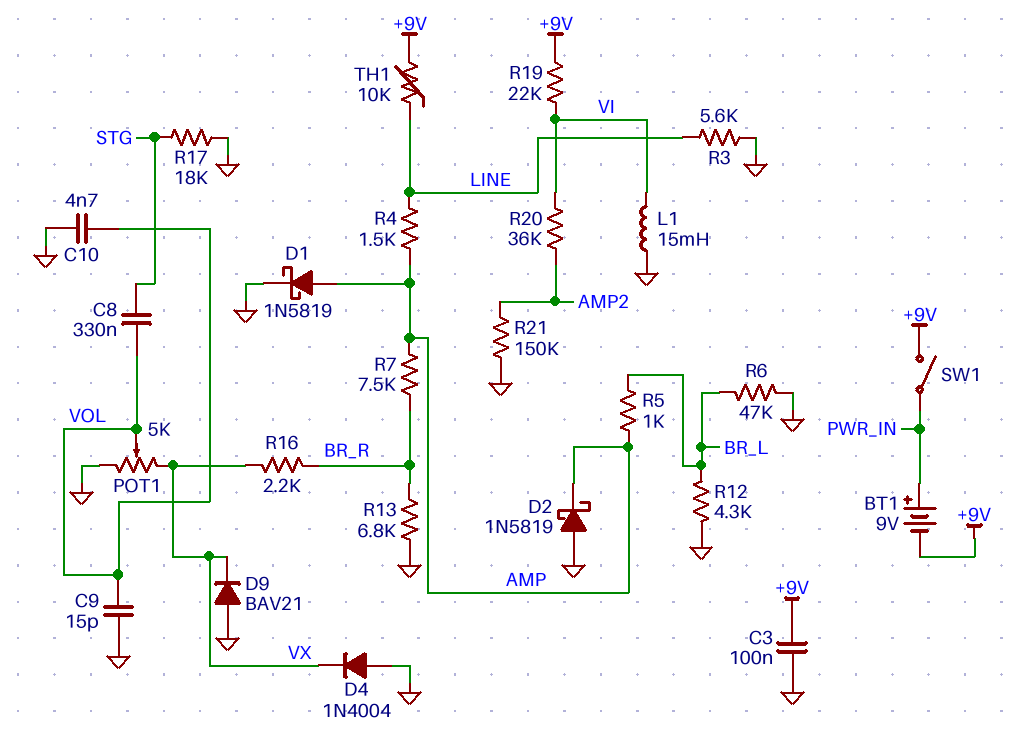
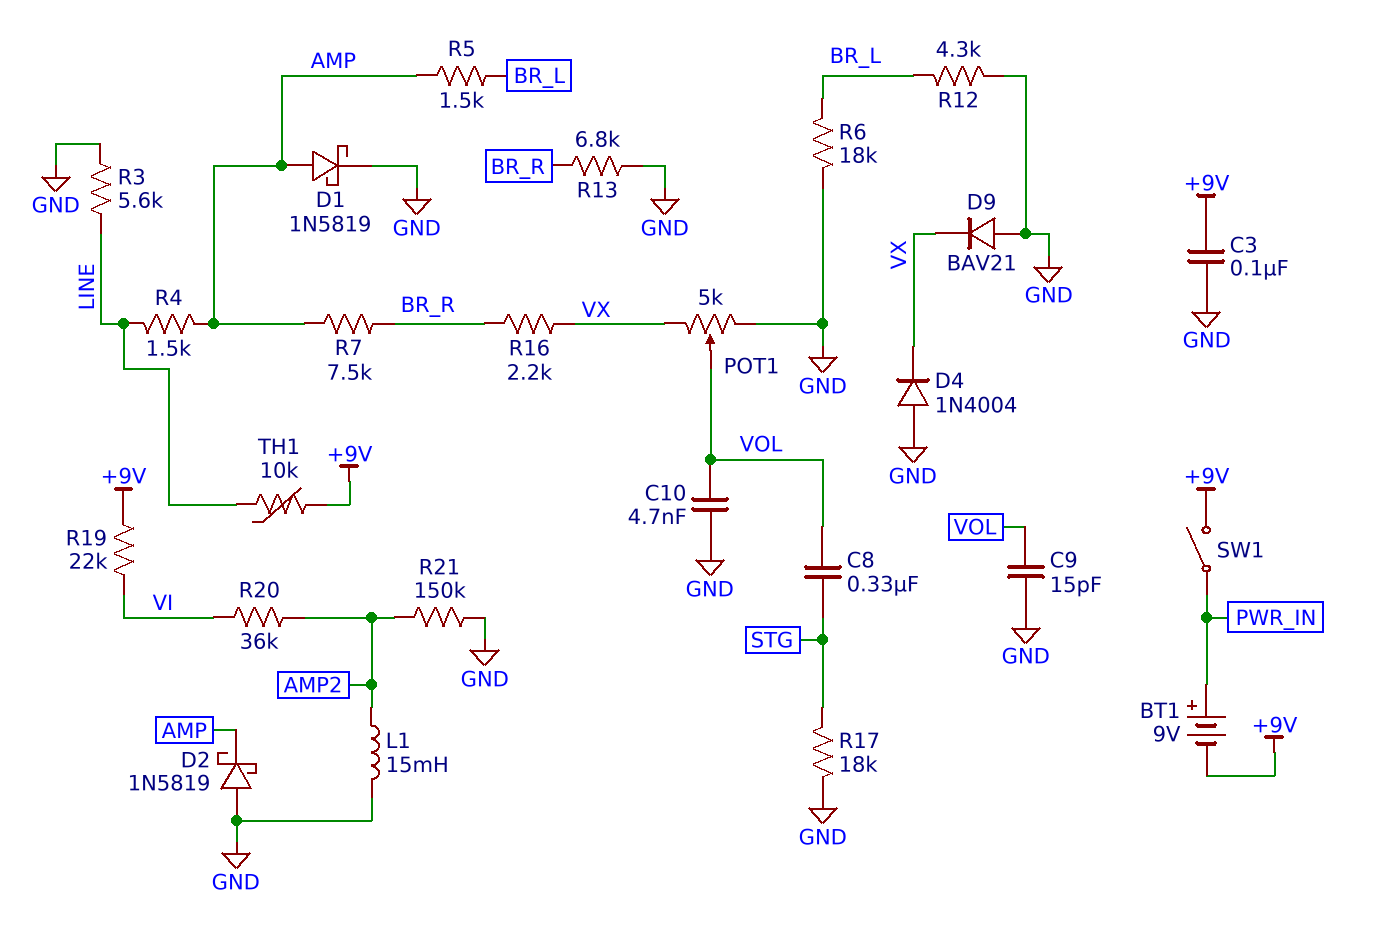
L1: 15mH (GND, VI) -> 15mH (AMP2, GND)
R5: 1k (AMP, BR_L) -> 1.5k (AMP, BR_L)
R6: 47k (BR_L, GND) -> 18k (BR_L, GND)

